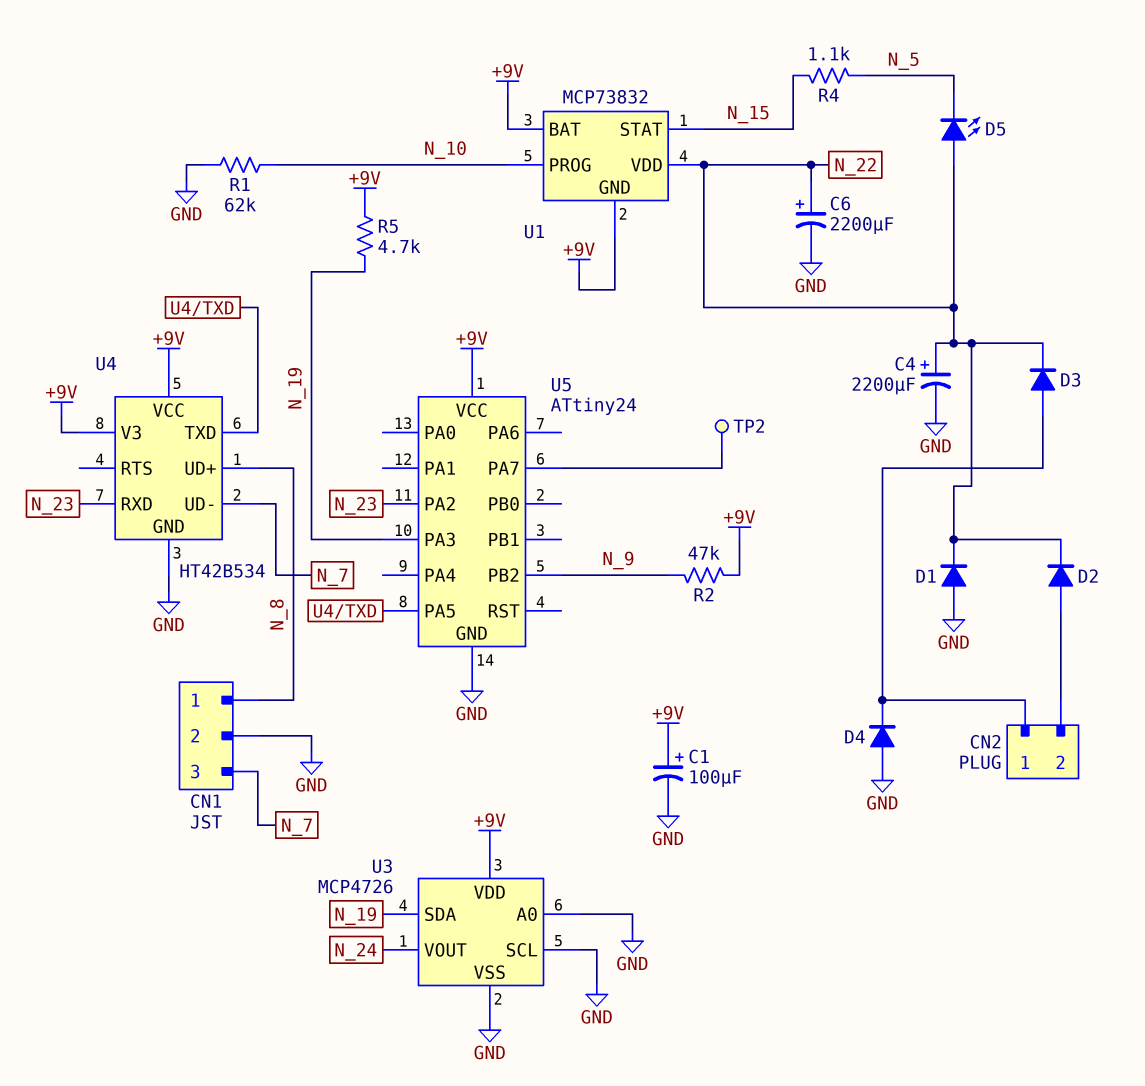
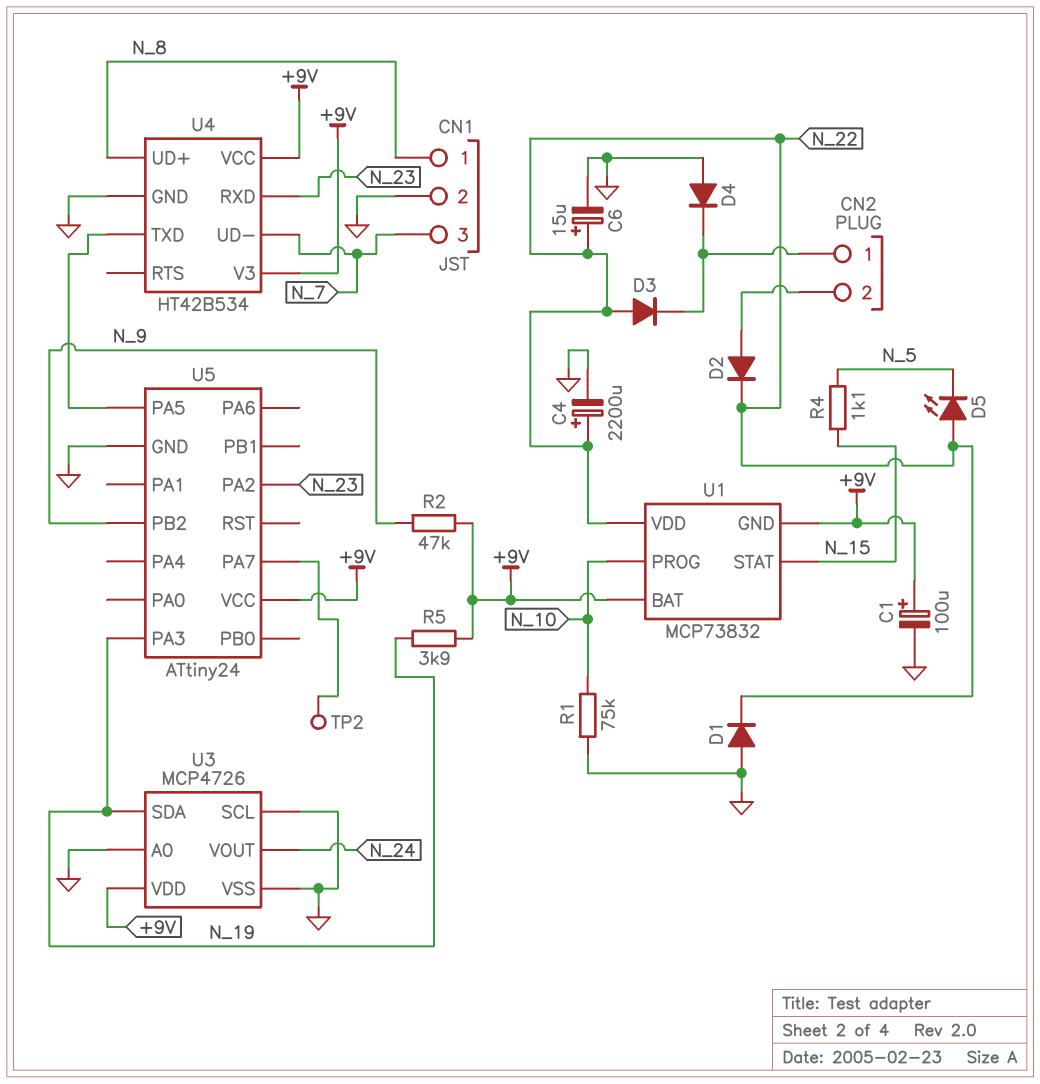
C6: 2200uF (plus N_22, minus GND) -> 15uF (plus N_22, minus GND)
D3: diode (A CN2/1, K N_22) -> diode (A N_22, K CN2/1)
R1: 62k (GND, N_10) -> 75k (GND, N_10)
R5: 4.7k (+9V, N_19) -> 3.9k (+9V, N_19)

